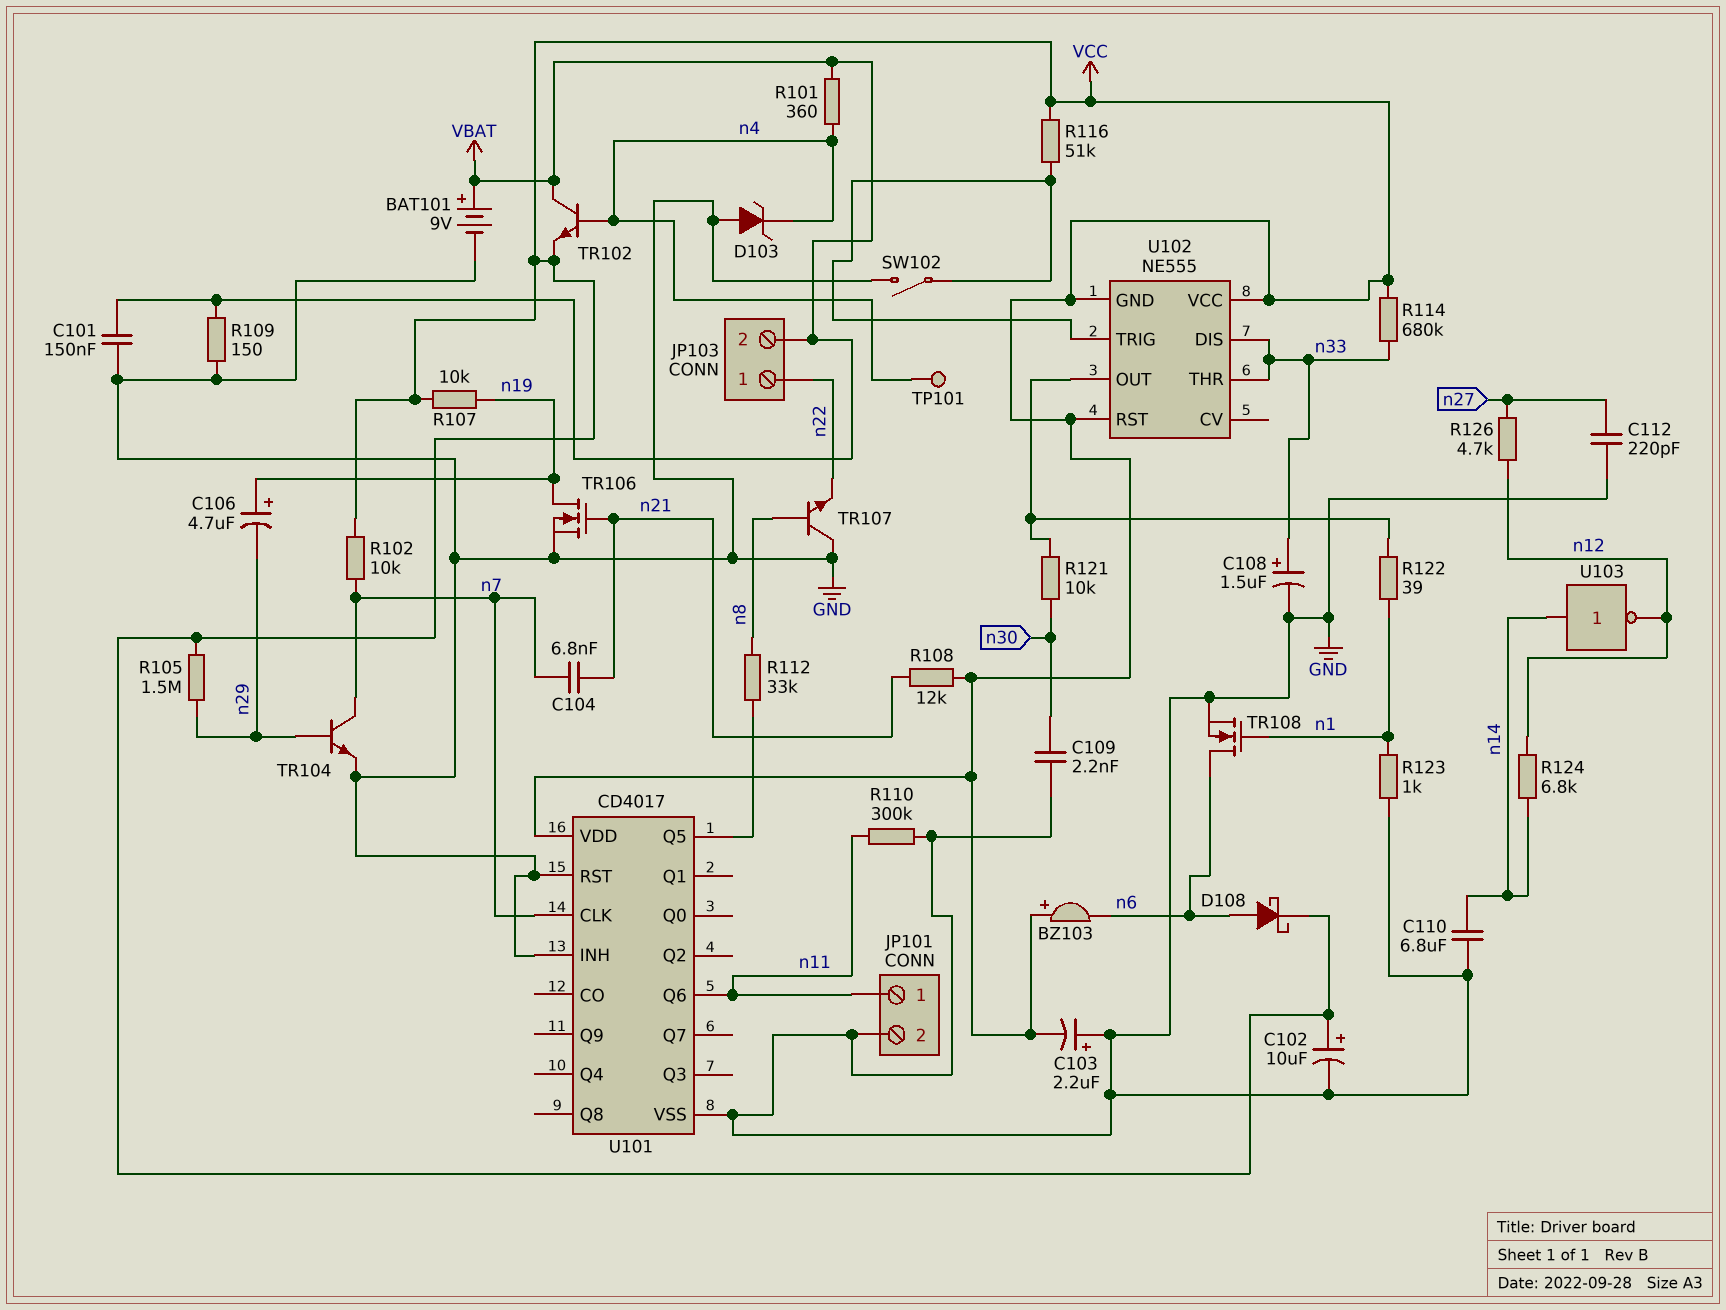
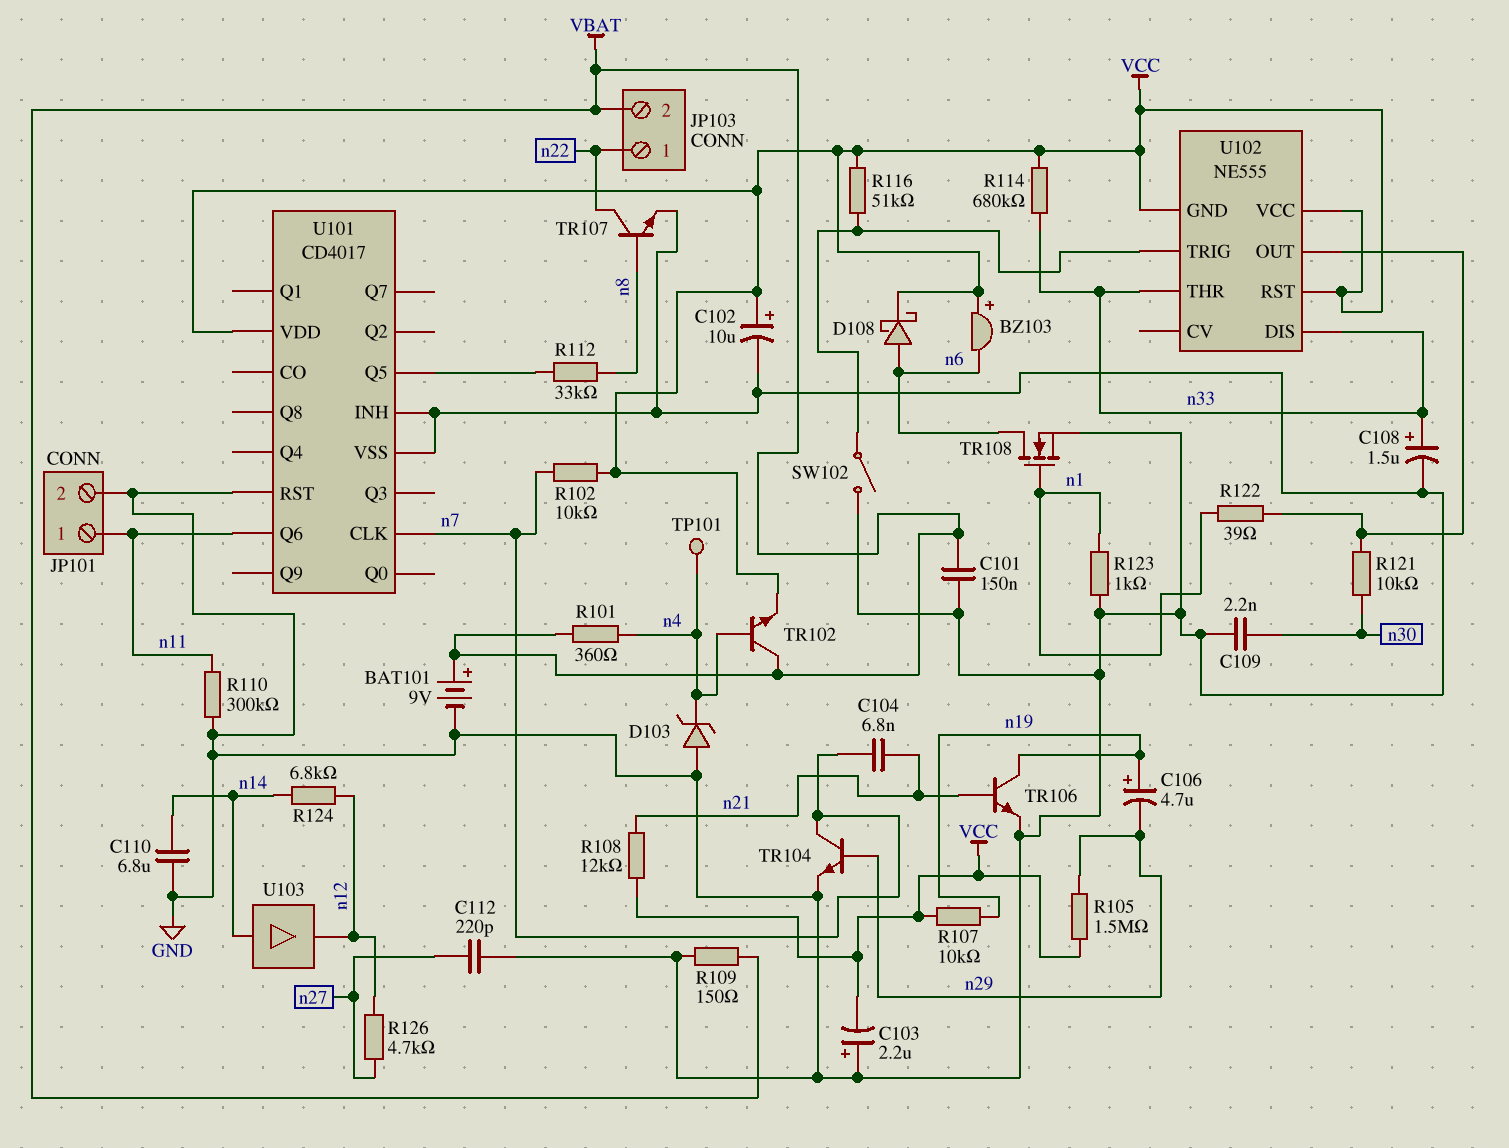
TR106: NMOS (G n21, D n19, S GND) -> NPN (B n21, C n19, E GND)
TR107: NPN (B n8, C GND, E n22) -> NPN (B n8, C n22, E GND)
U103: NOT (in n14, out n12) -> buffer (in n14, out n12)

